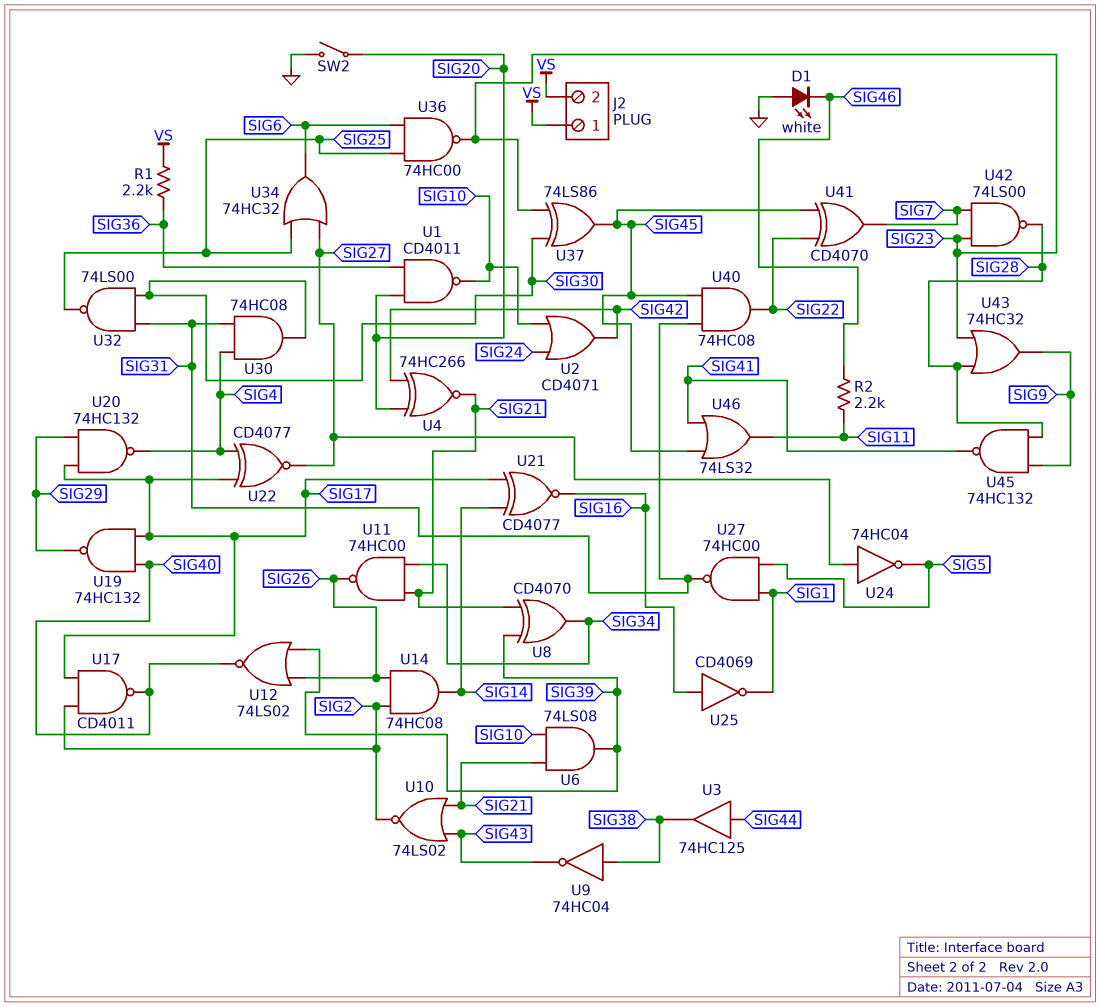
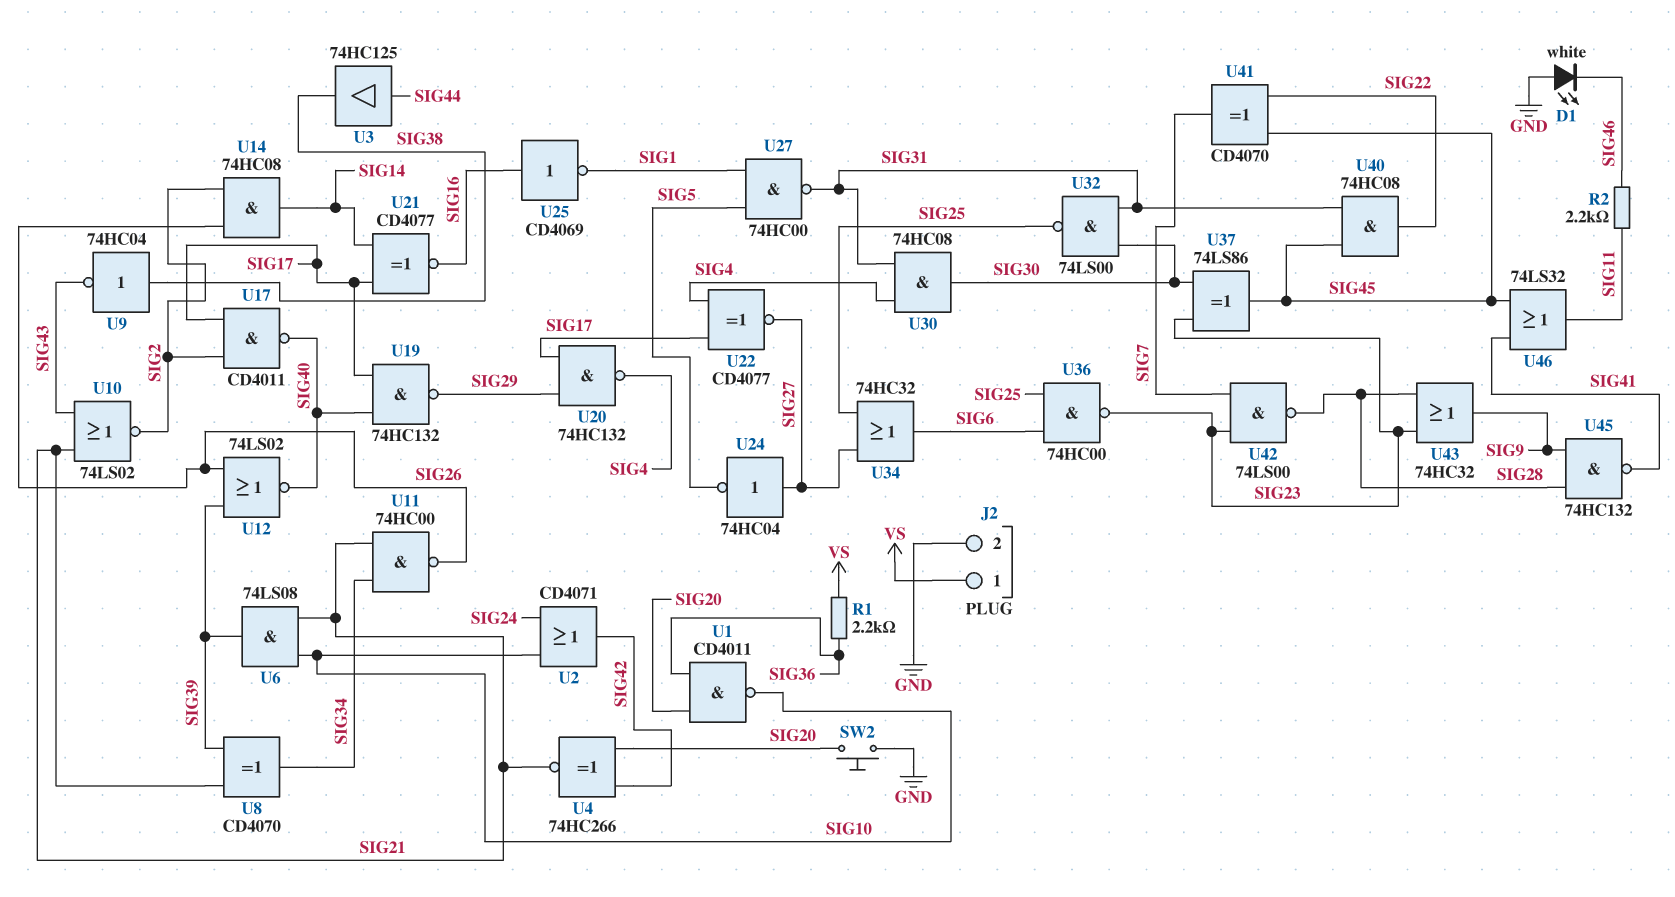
J2 pin 2: VS -> GND
SW2: switch (GND, SIG20) -> button (GND, SIG20)

